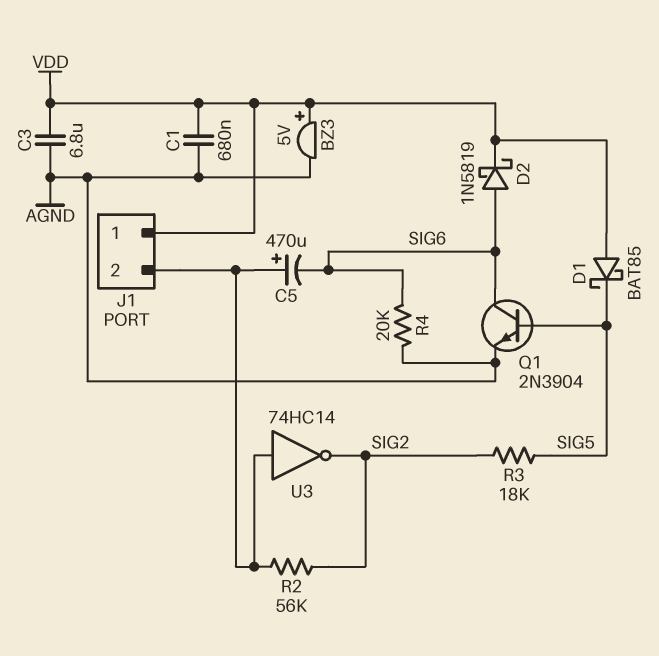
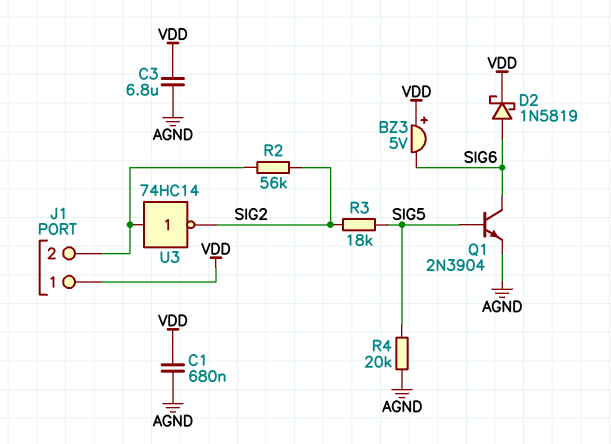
BZ3: buzzer 5V (plus VDD, minus AGND) -> buzzer 5V (plus VDD, minus SIG6)
C5: 470uF (plus J1/2, minus SIG6) -> none
D1: schottky BAT85 (A VDD, K SIG5) -> none
R4: 20k (AGND, SIG6) -> 20k (AGND, SIG5)

